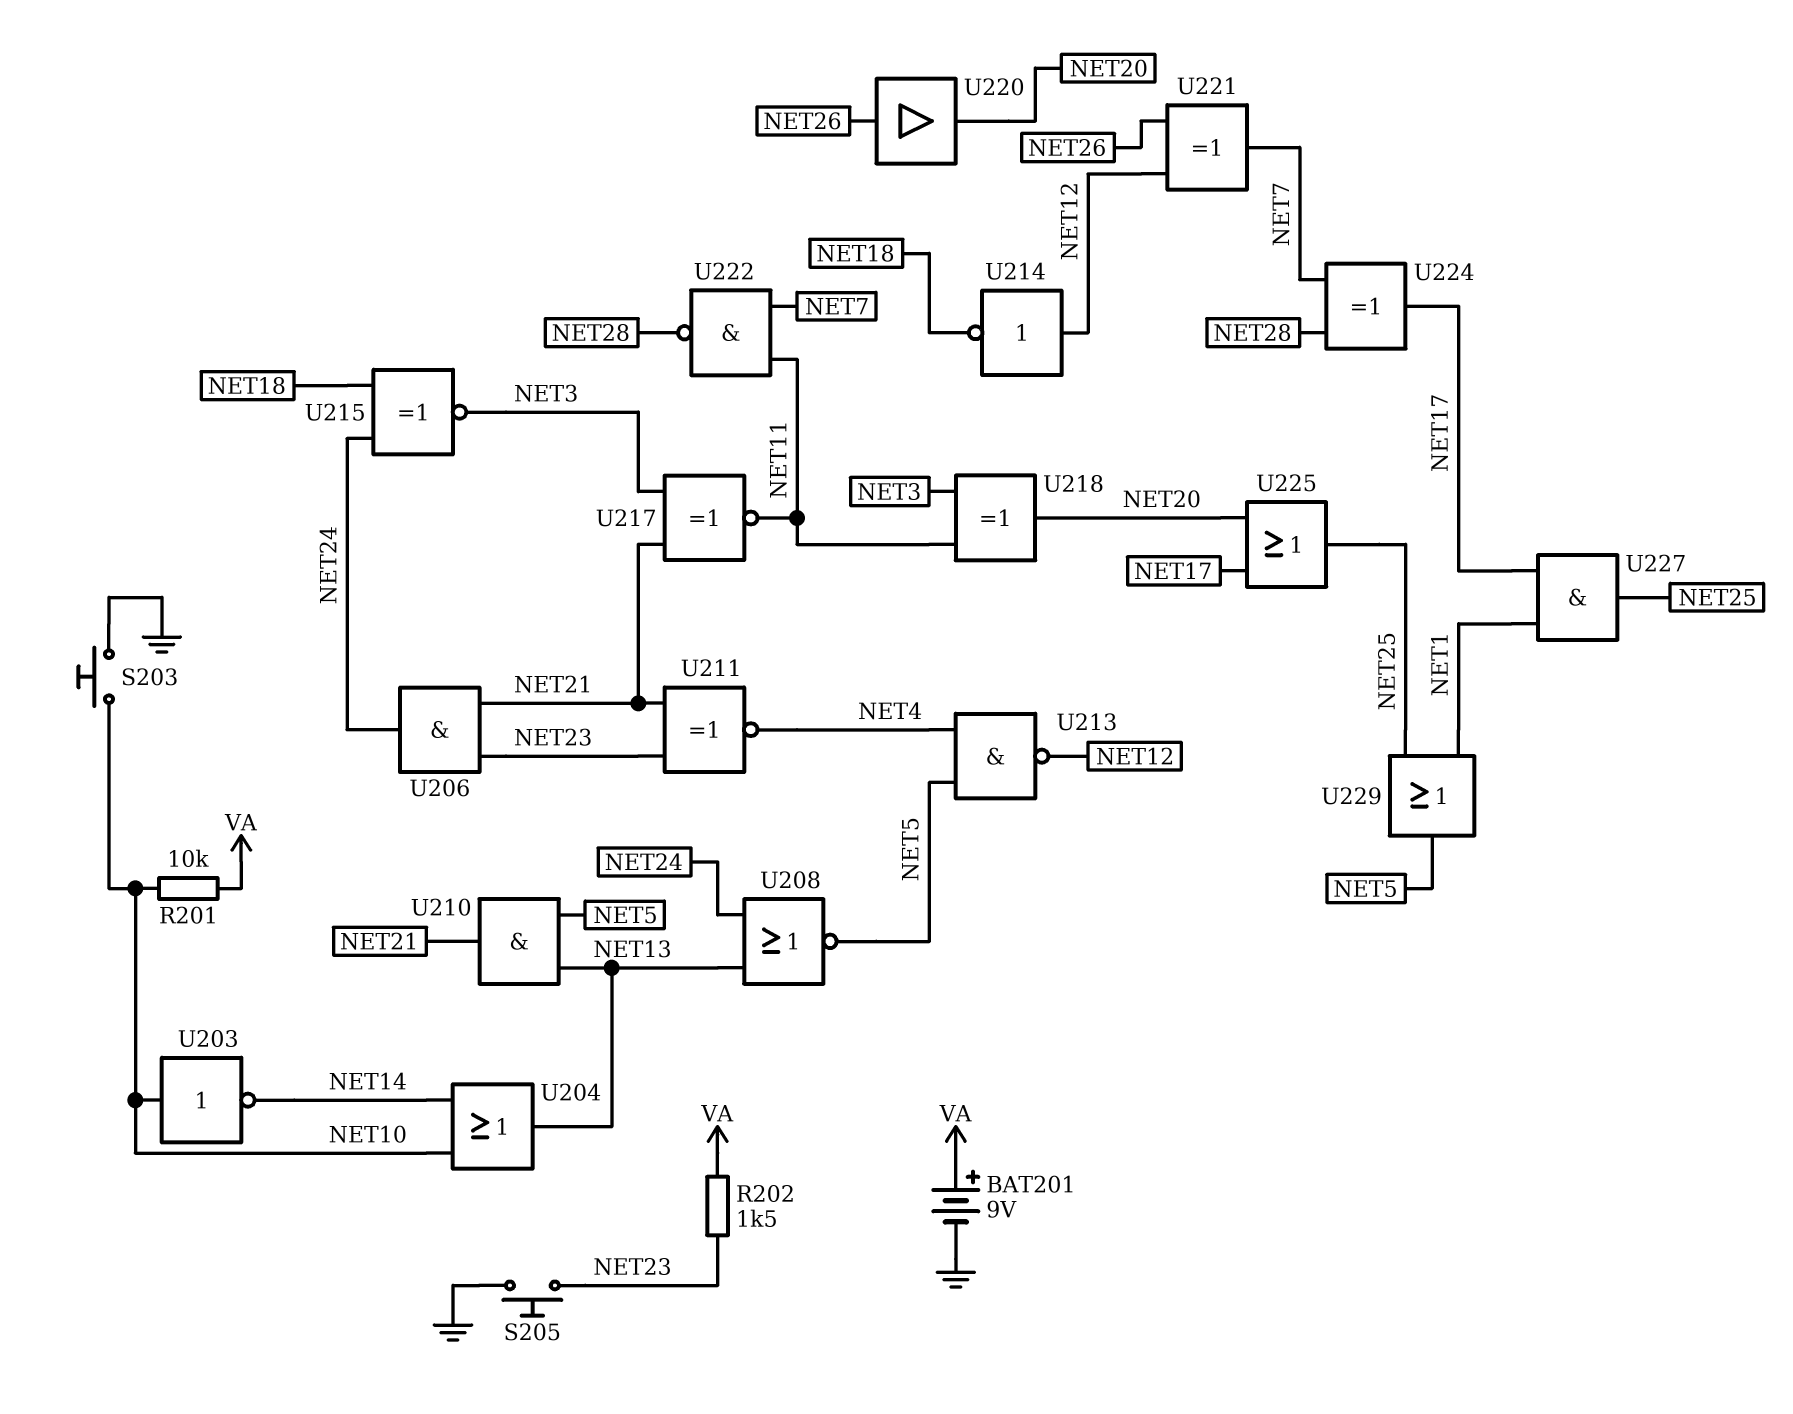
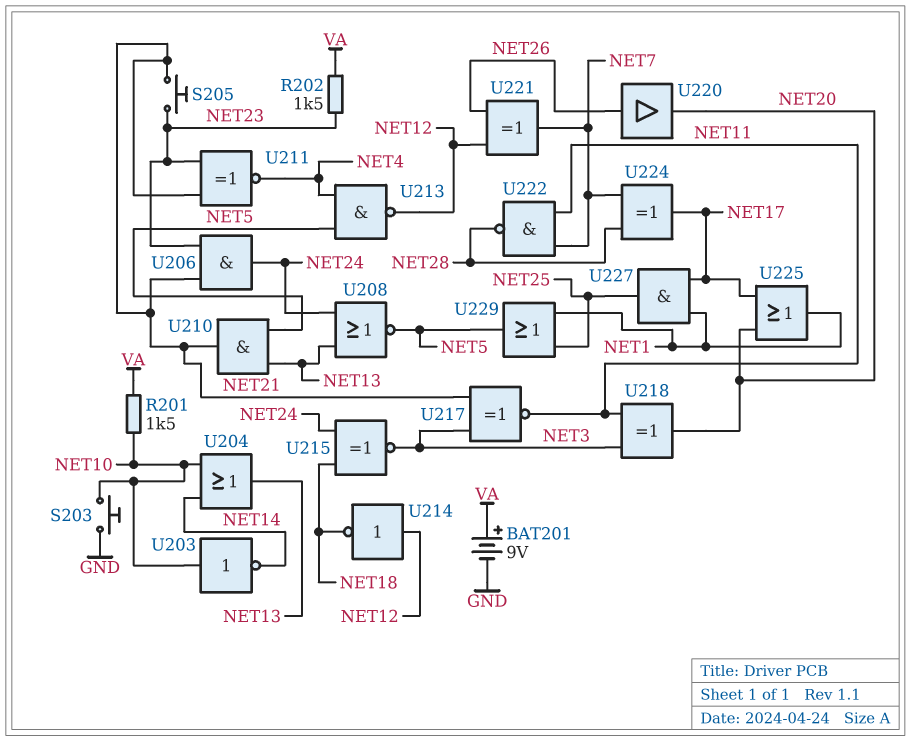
R201: 10k (NET10, VA) -> 1.5k (NET10, VA)
S205: button (GND, NET23) -> button (NET21, NET23)
U225: OR (in NET17, in NET20, out NET25) -> OR (in NET17, in NET20, out NET1)

